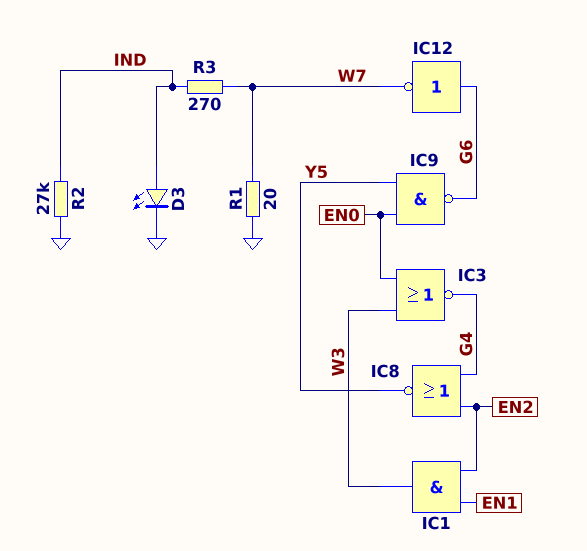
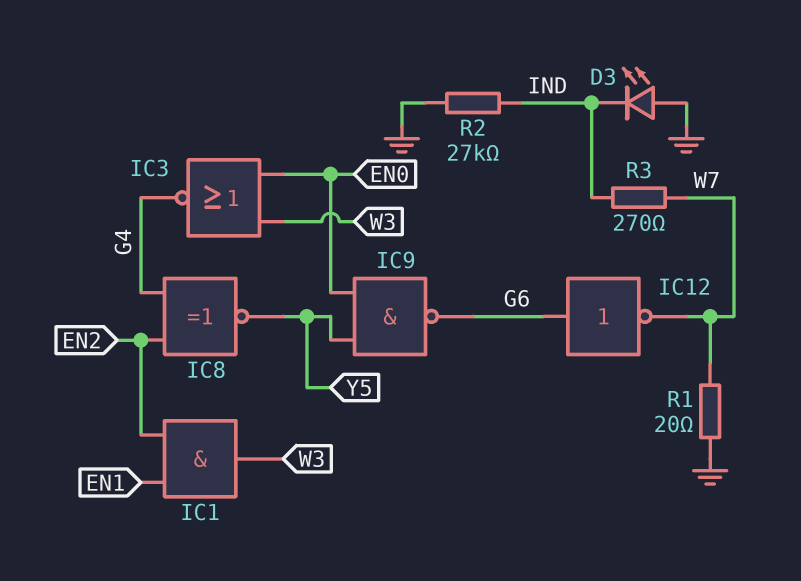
D3: LED (A IND, K GND) -> LED (A GND, K IND)
IC8: NOR (in EN2, in G4, out Y5) -> XNOR (in EN2, in G4, out Y5)

